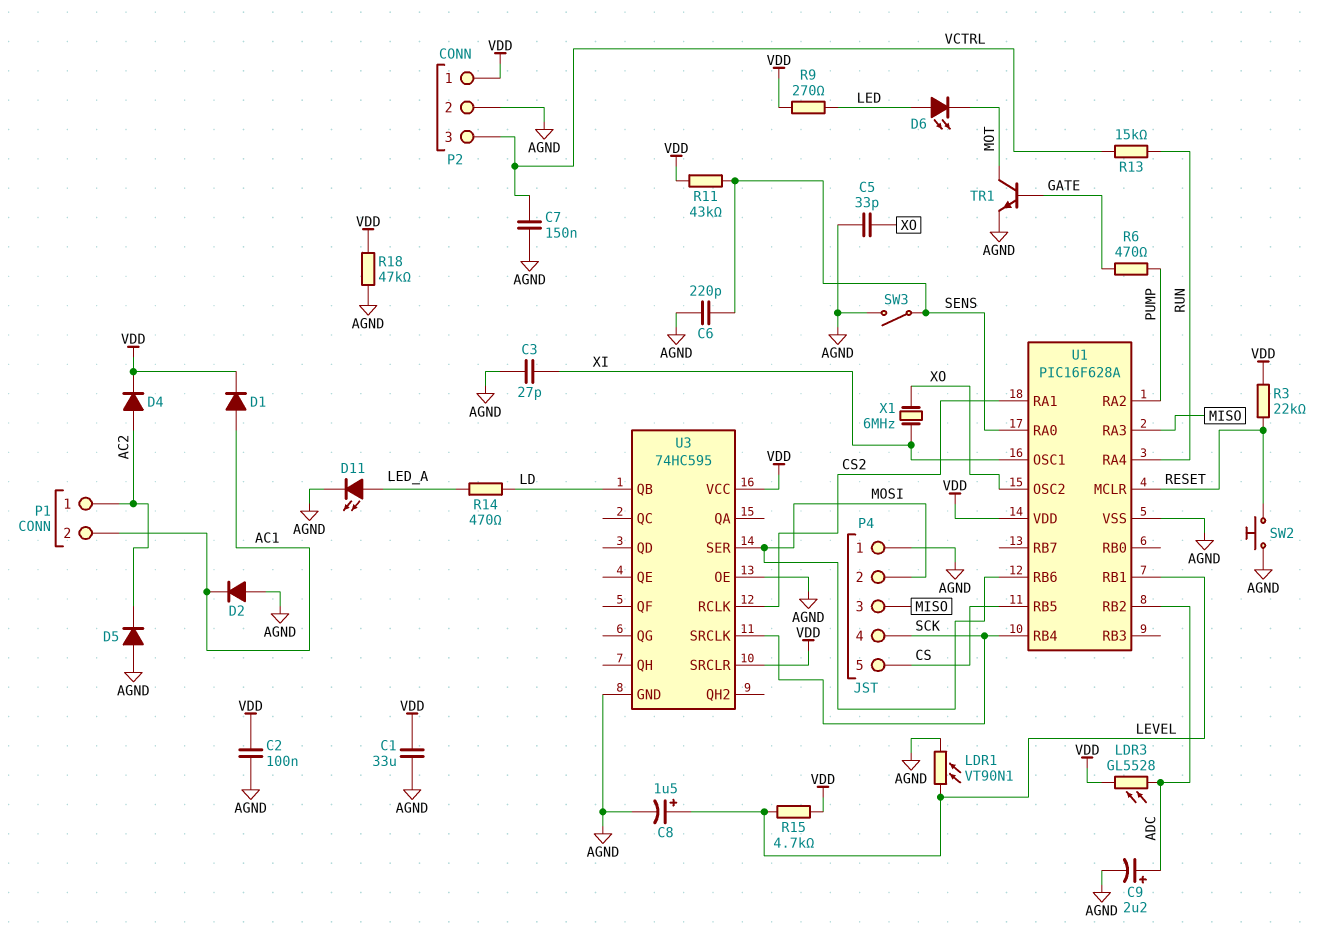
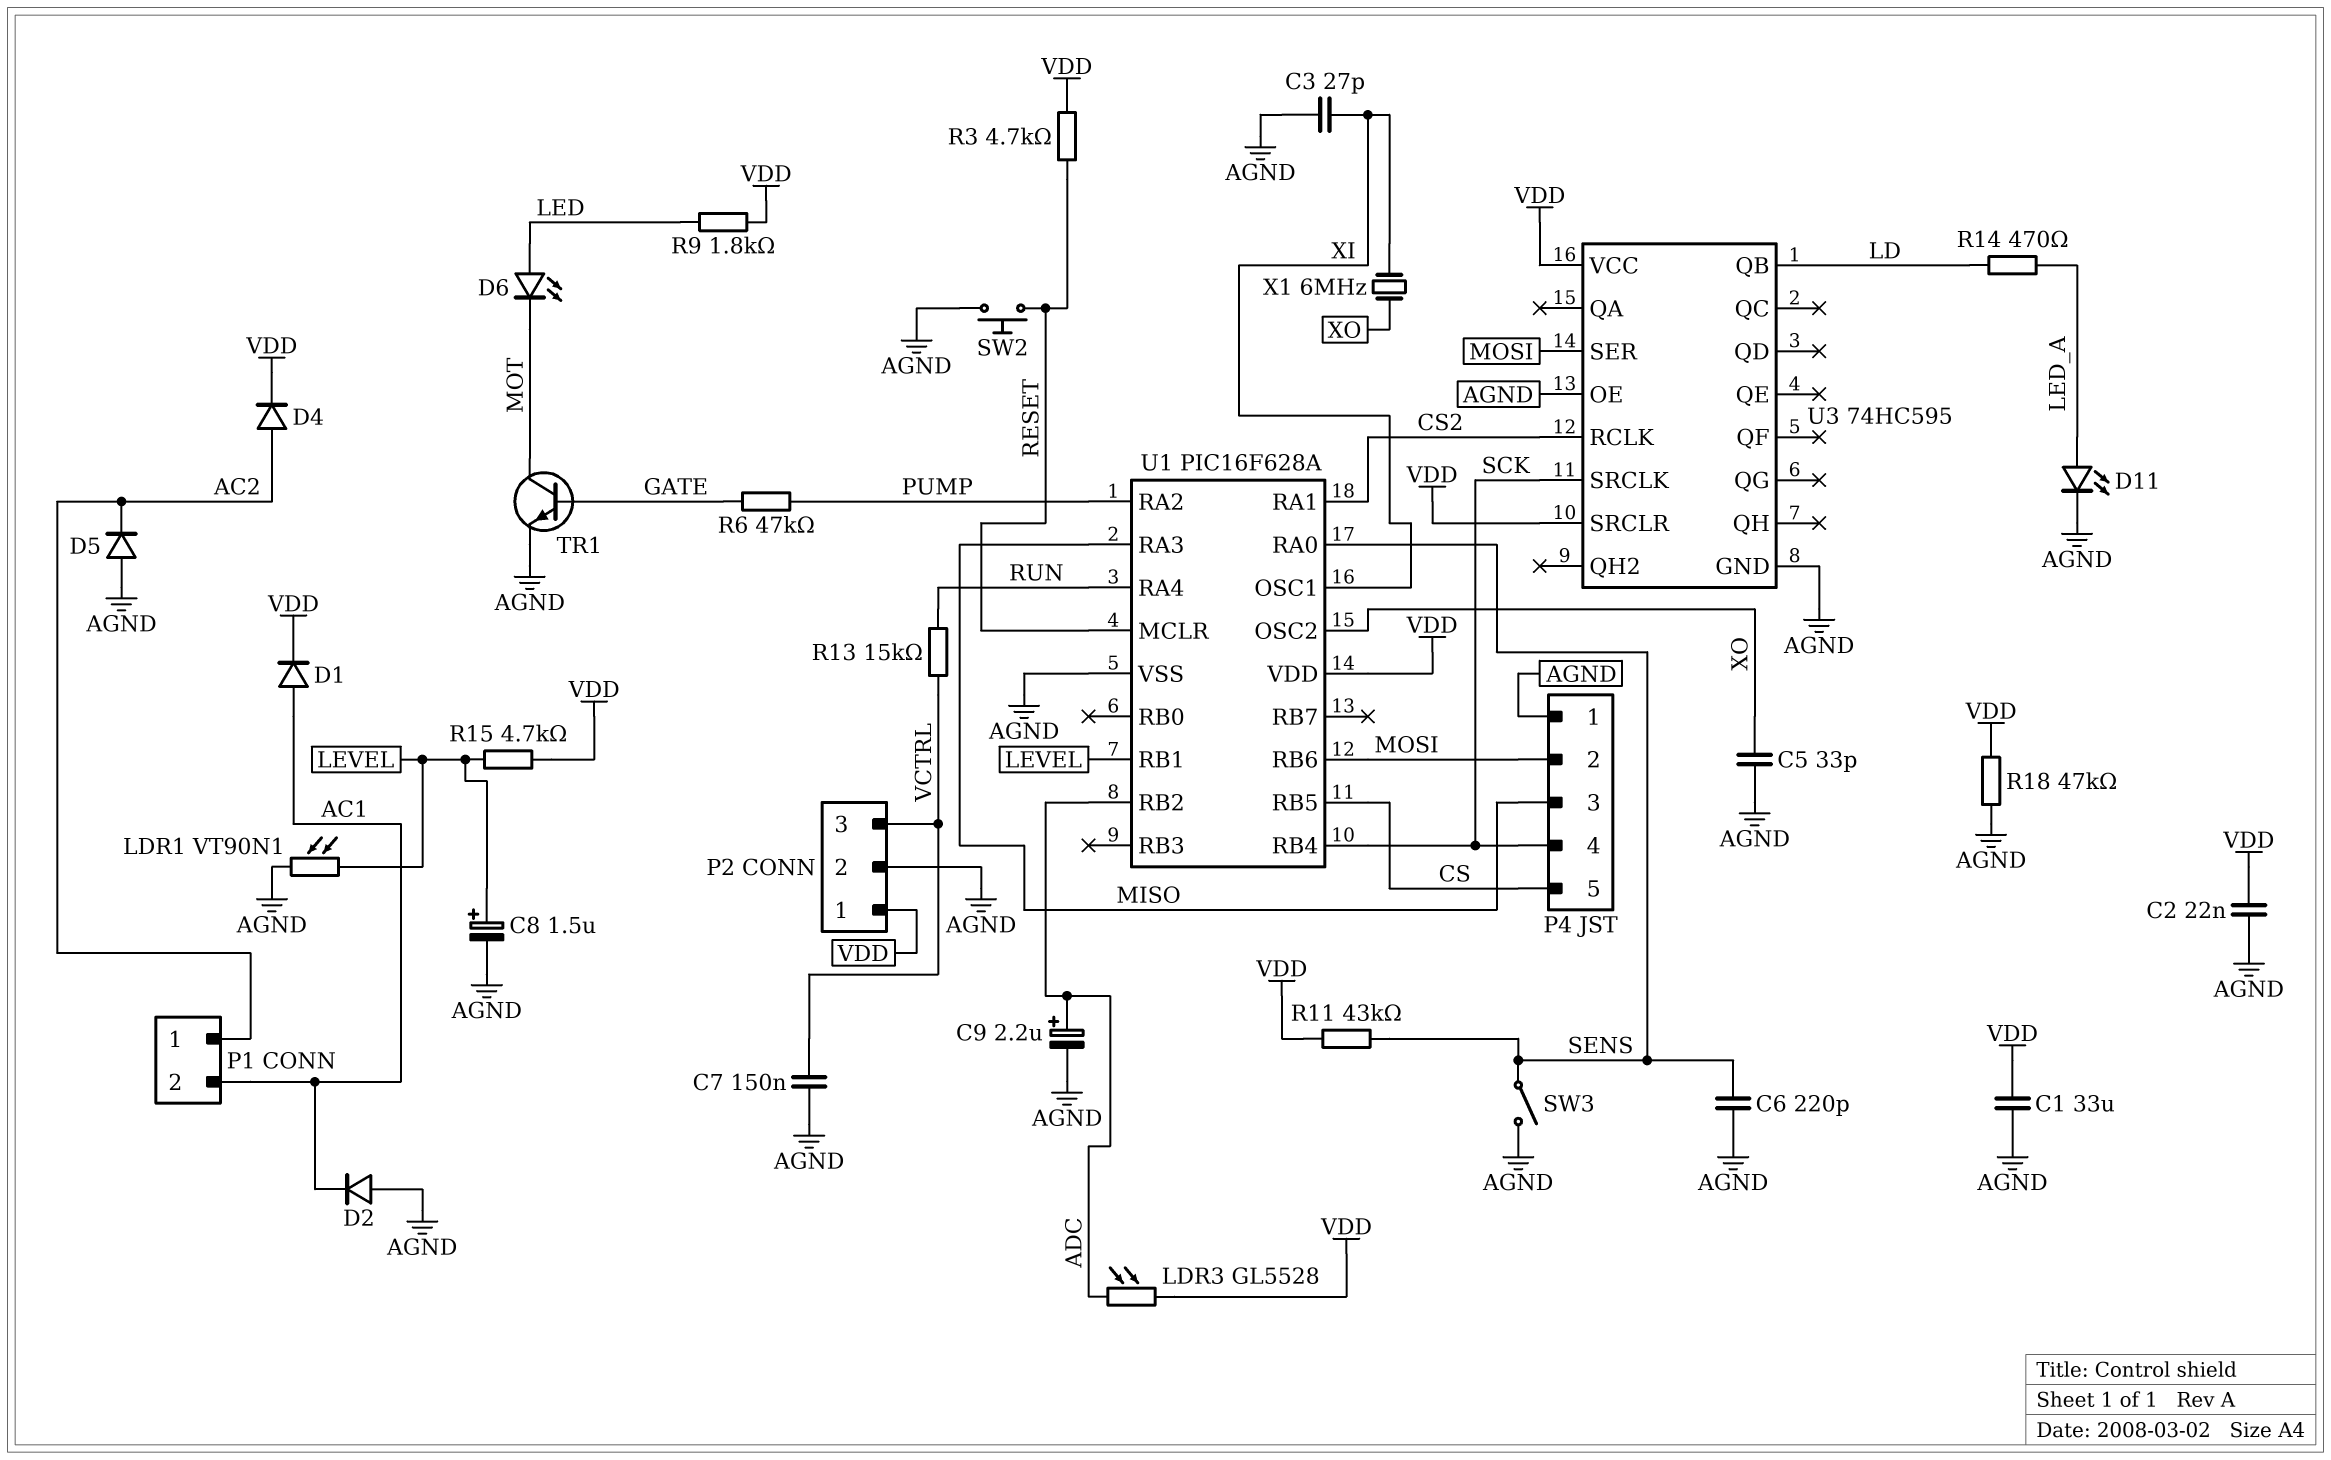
C2: 100nF (AGND, VDD) -> 22nF (AGND, VDD)
R3: 22k (RESET, VDD) -> 4.7k (RESET, VDD)
R6: 470 (GATE, PUMP) -> 47k (GATE, PUMP)
R9: 270 (LED, VDD) -> 1.8k (LED, VDD)

